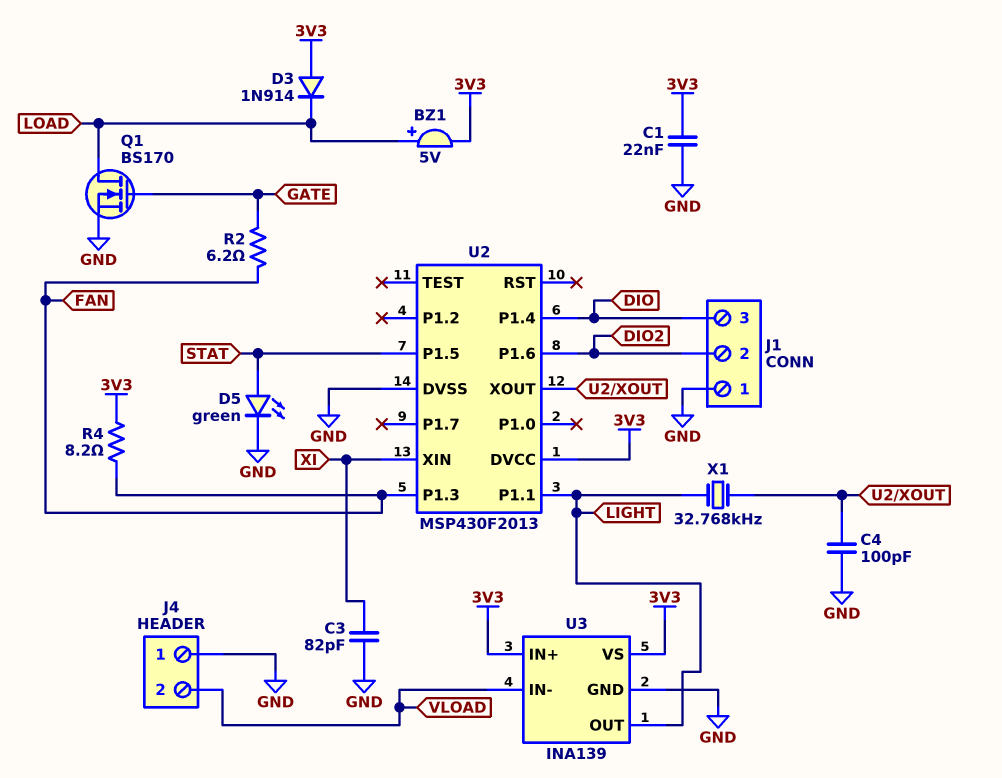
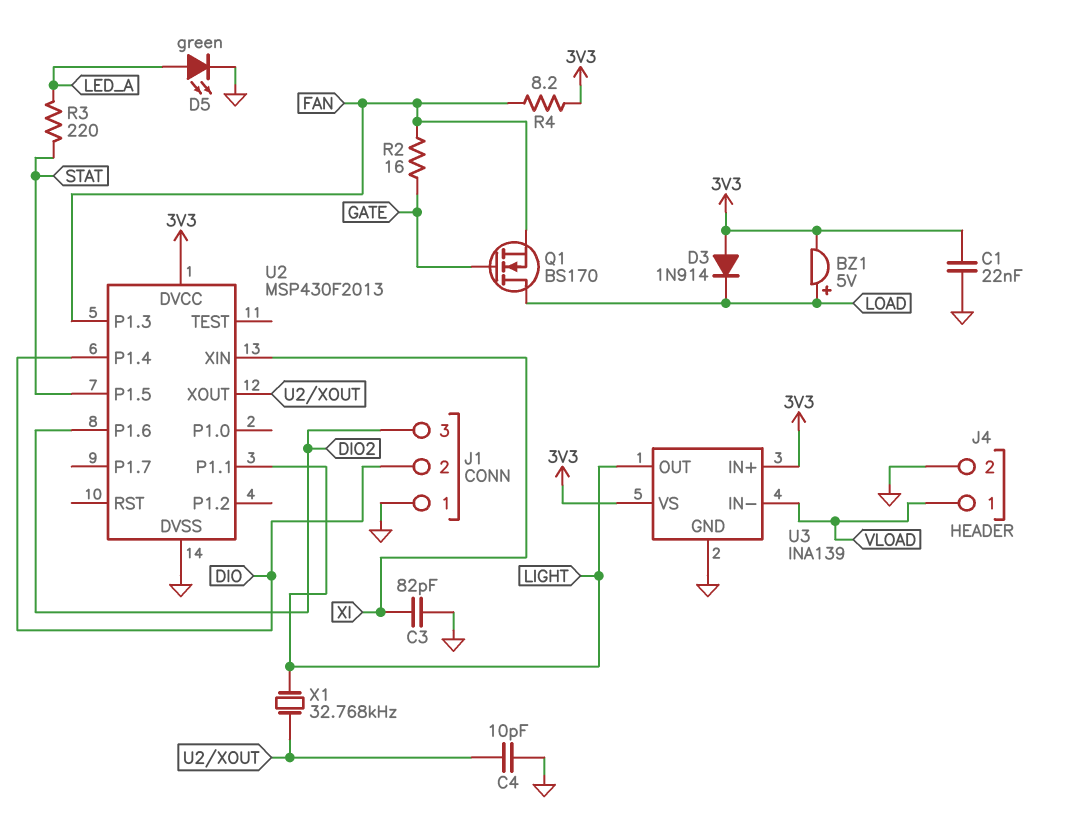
C4: 100pF (GND, U2/XOUT) -> 10pF (GND, U2/XOUT)
D5: LED green (A STAT, K GND) -> LED green (A LED_A, K GND)
J1 pin 2: DIO2 -> DIO
J1 pin 3: DIO -> DIO2
J4 pin 1: GND -> VLOAD
J4 pin 2: VLOAD -> GND
Q1: NMOS BS170 (G GATE, D LOAD, S GND) -> NMOS BS170 (G GATE, D LOAD, S FAN)
R2: 6.2 (FAN, GATE) -> 16 (FAN, GATE)
R3: none -> 220 (LED_A, STAT)

